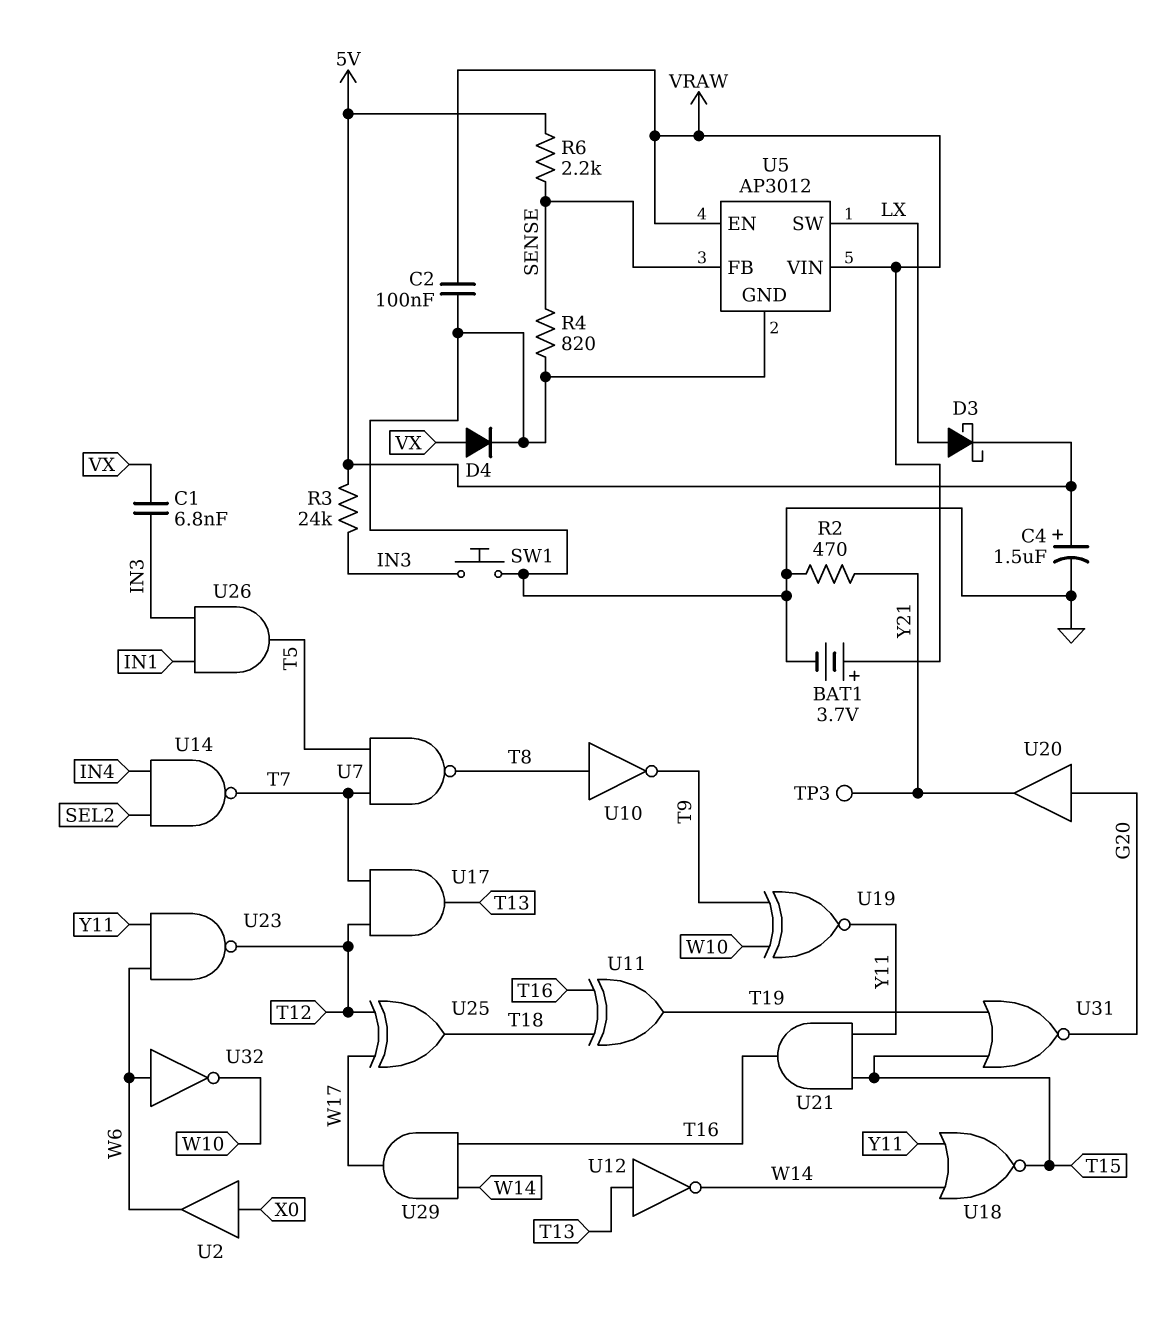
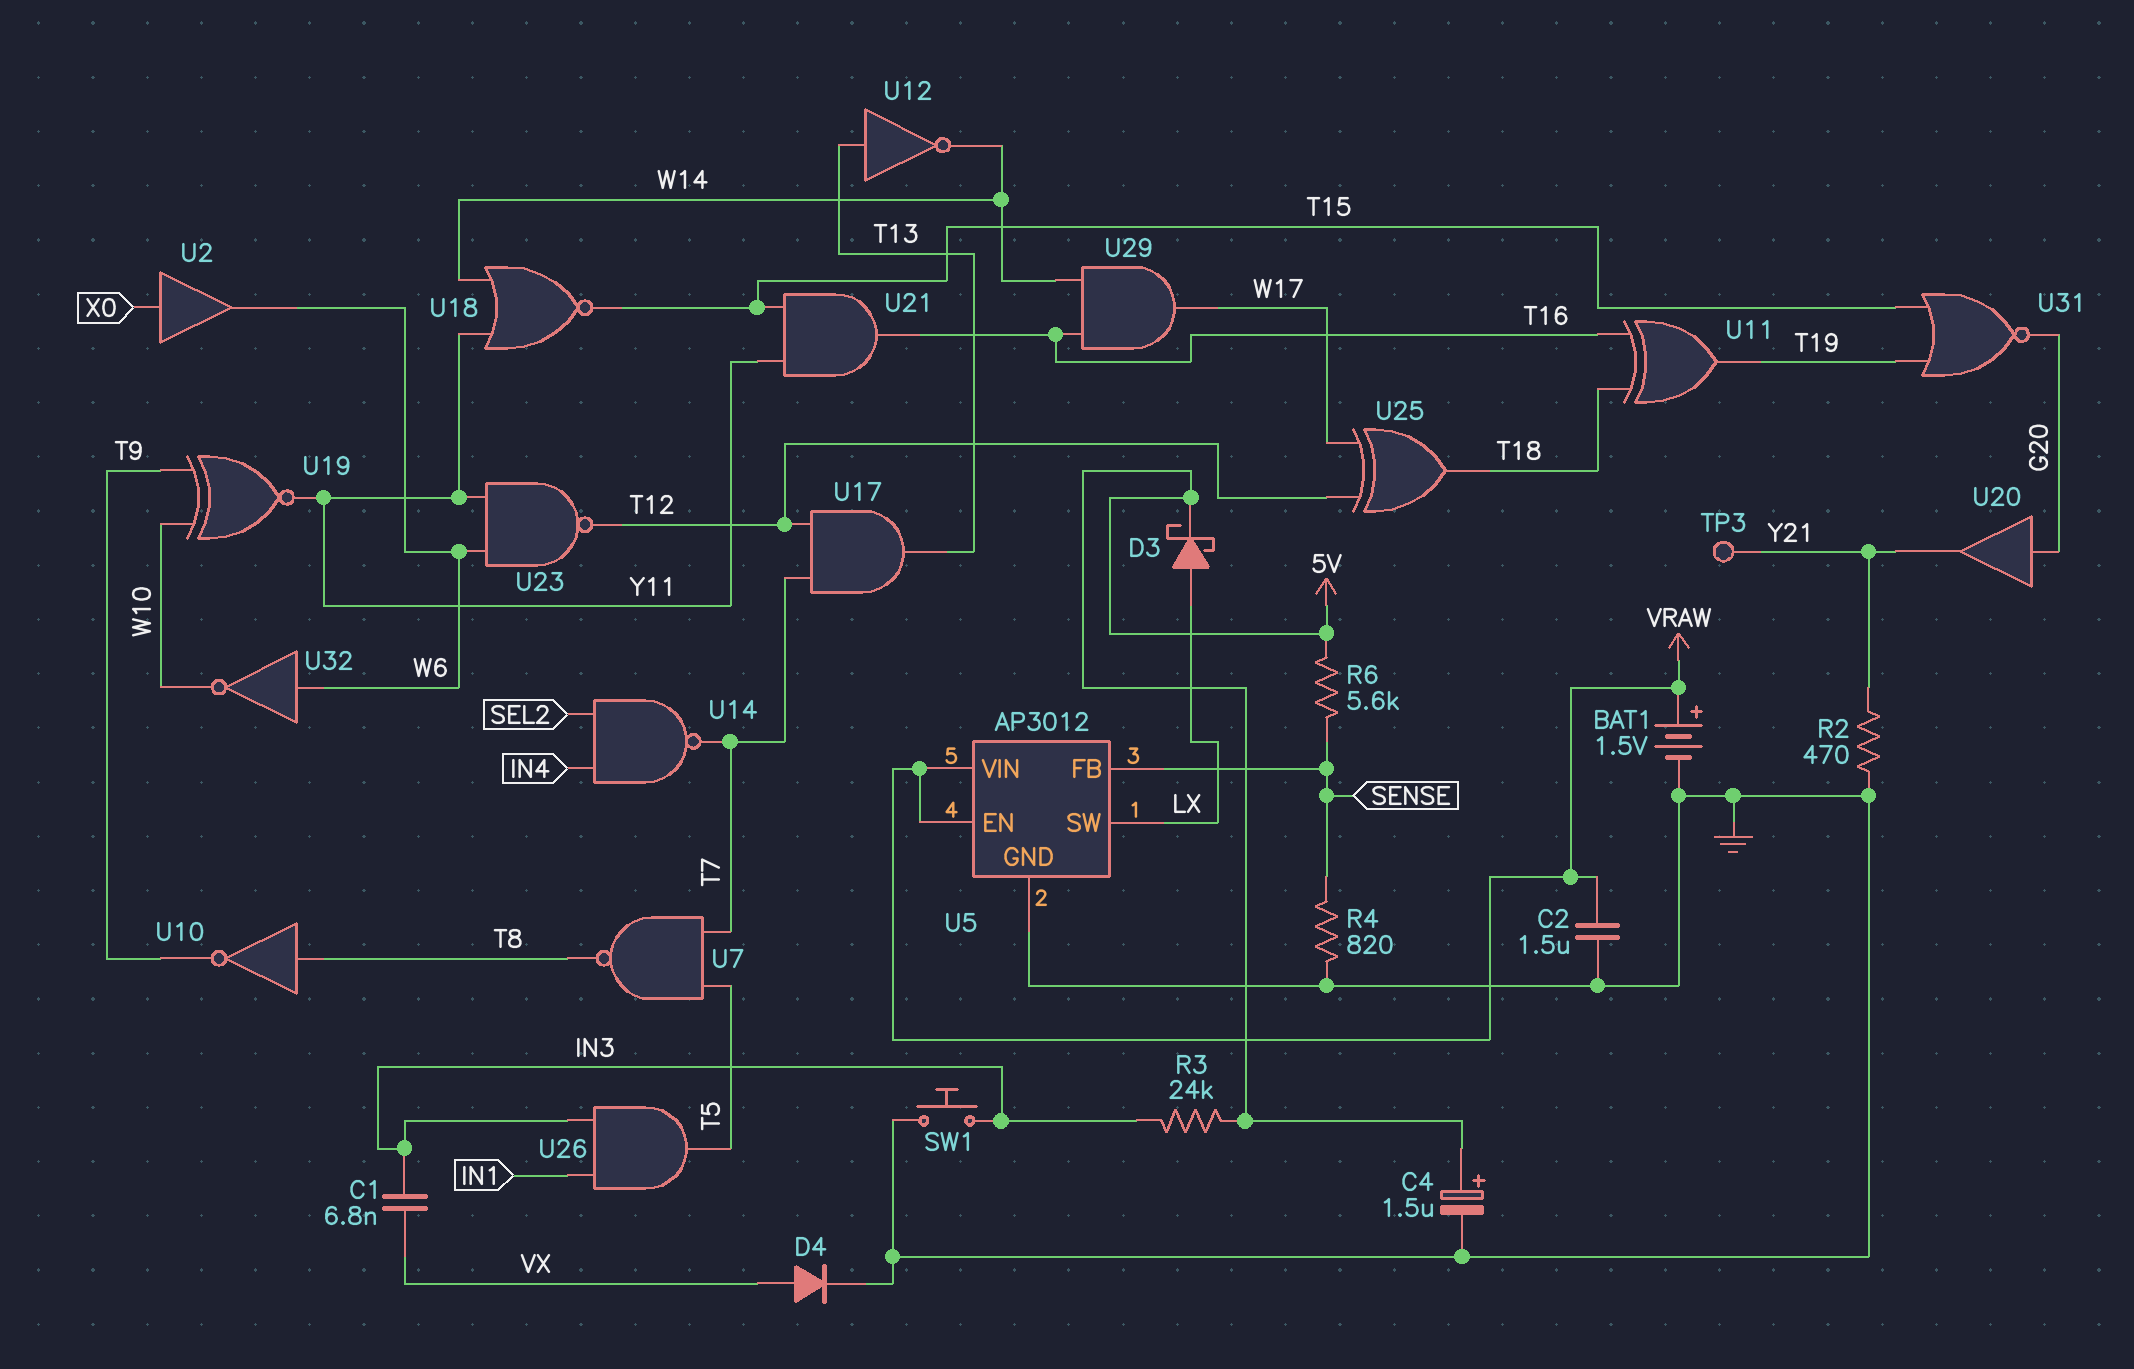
BAT1: 3.7V (plus VRAW, minus GND) -> 1.5V (plus VRAW, minus GND)
C2: 100nF (GND, VRAW) -> 1.5uF (GND, VRAW)
R6: 2.2k (5V, SENSE) -> 5.6k (5V, SENSE)

